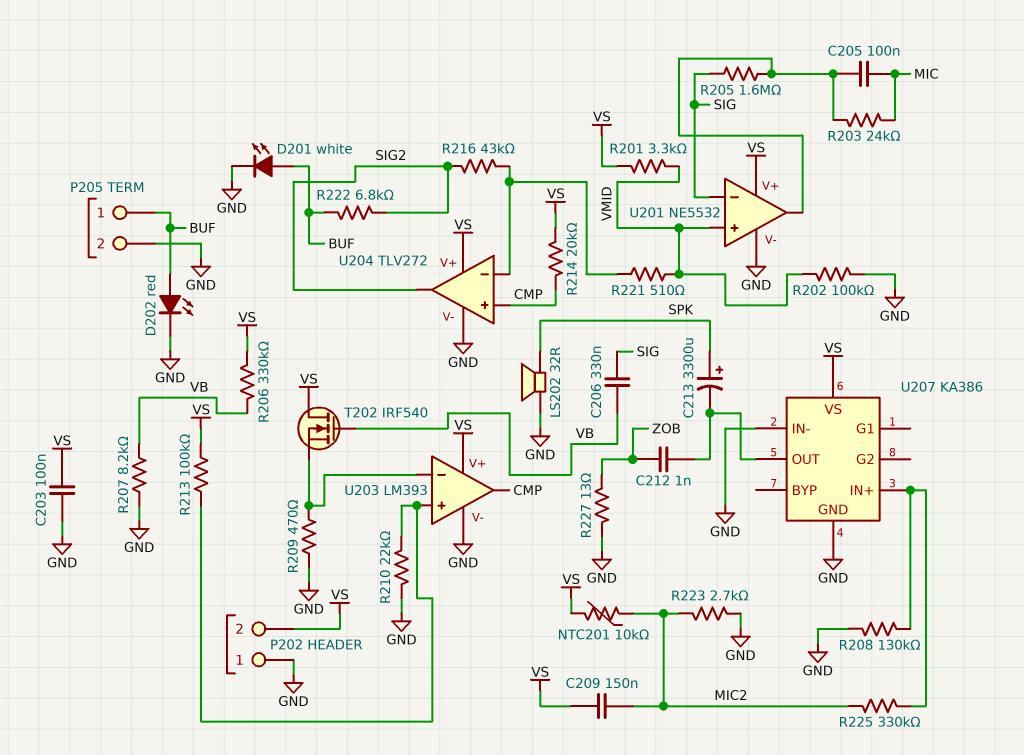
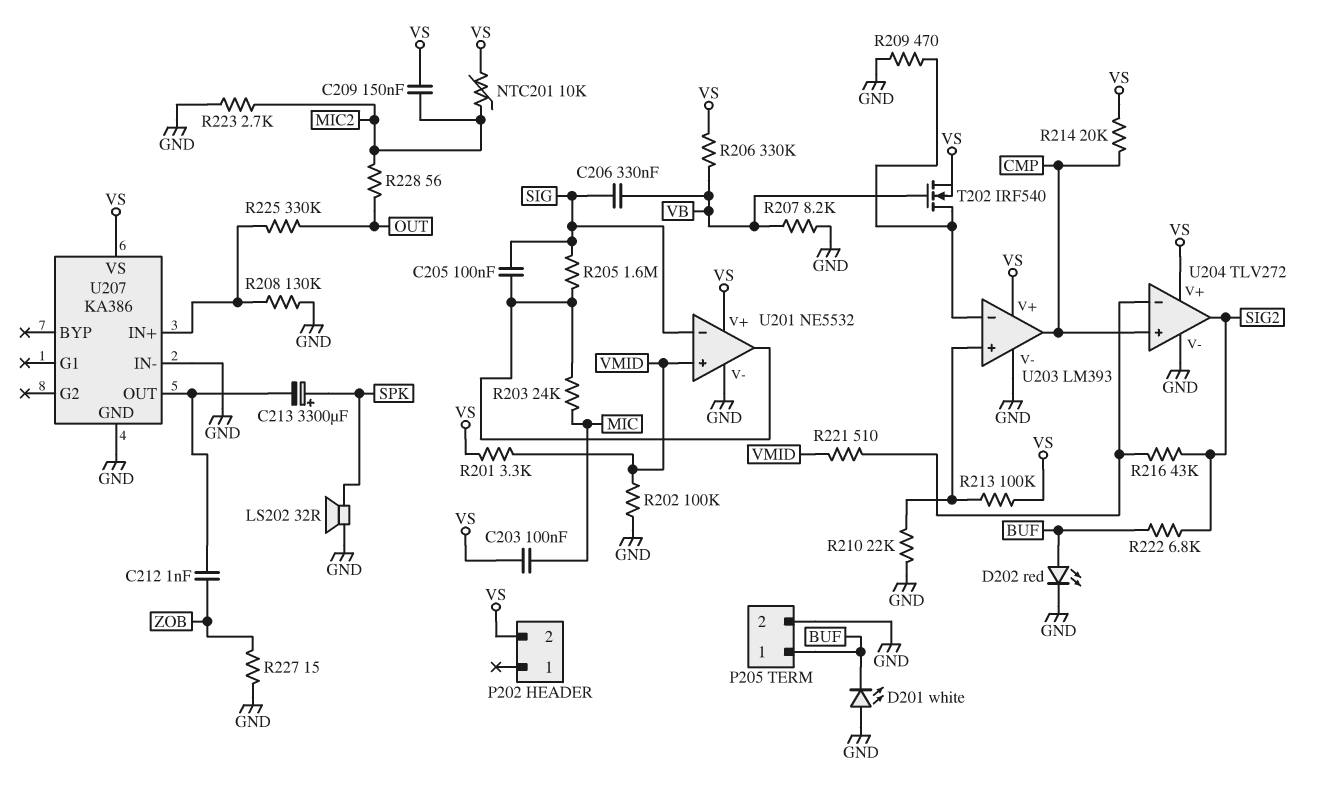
C203: 100nF (GND, VS) -> 100nF (MIC, VS)
C205: 100nF (MIC, U201/out) -> 100nF (SIG, U201/out)
D201: LED white (A BUF, K GND) -> LED white (A GND, K BUF)
P202 pin 1: GND -> none
R225: 330k (MIC2, U207/IN+) -> 330k (OUT, U207/IN+)
R227: 13 (GND, ZOB) -> 15 (GND, ZOB)
R228: none -> 56 (MIC2, OUT)
T202: NMOS IRF540 (G VB, D VS, S U203/in-) -> NMOS IRF540 (G VB, D U203/in-, S VS)

